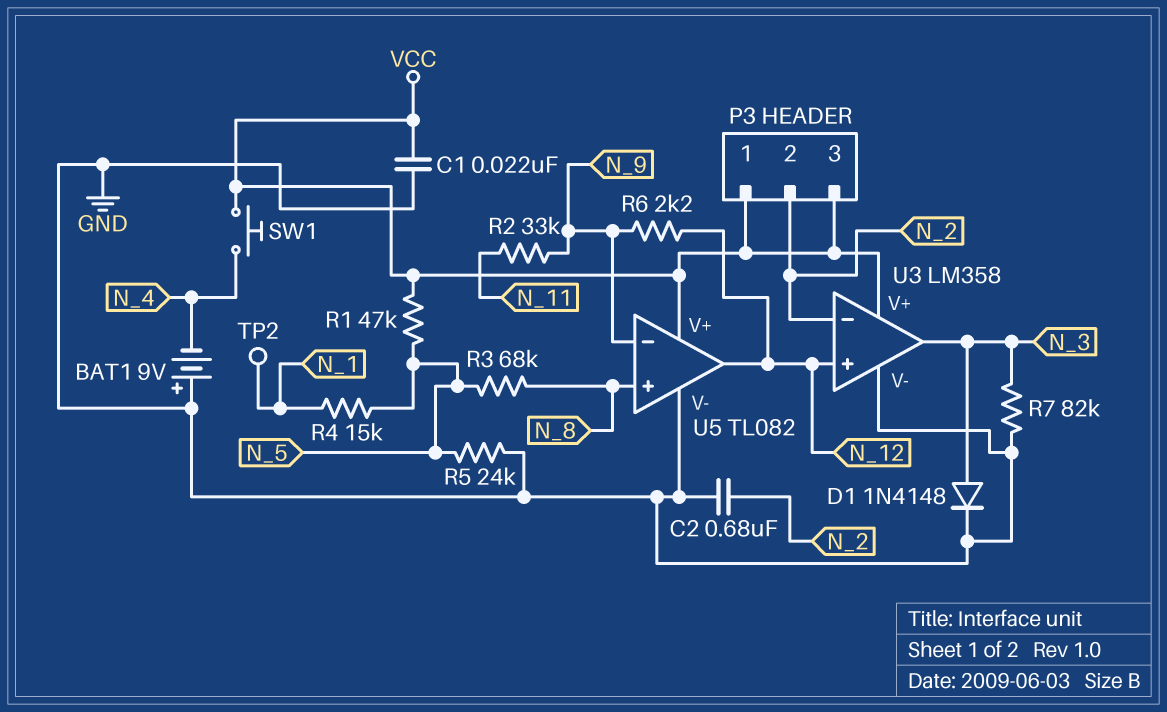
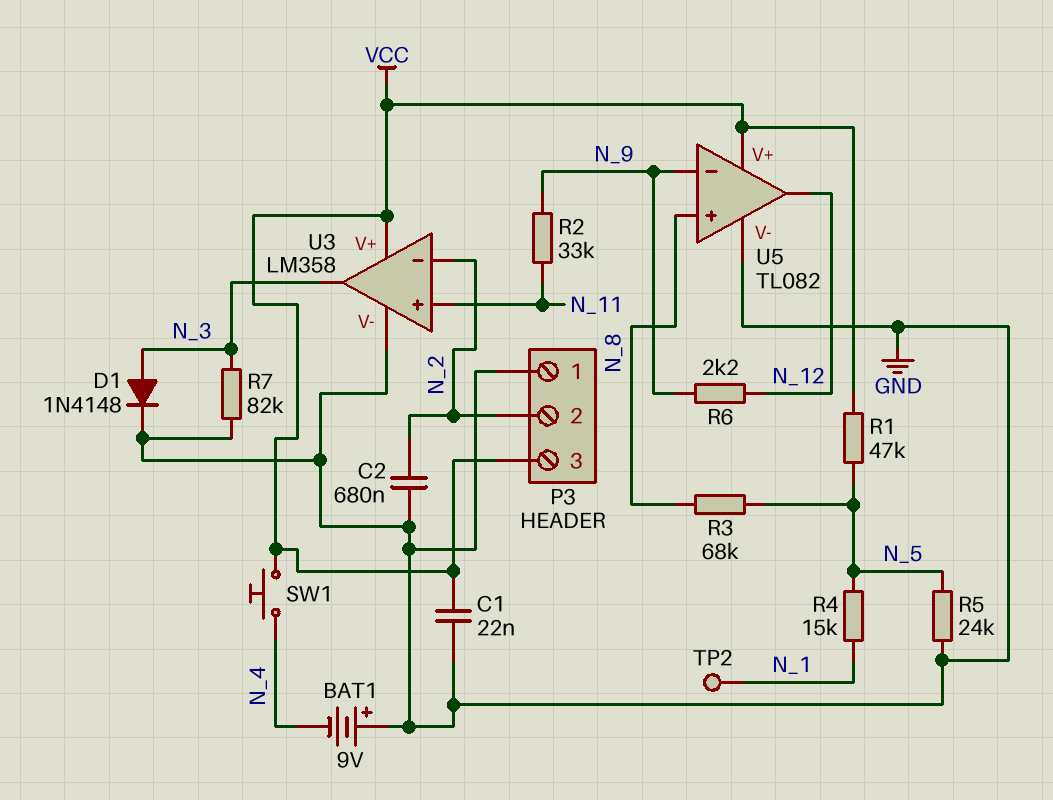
P3 pin 1: VCC -> GND
U3 pin in+: N_12 -> N_11

